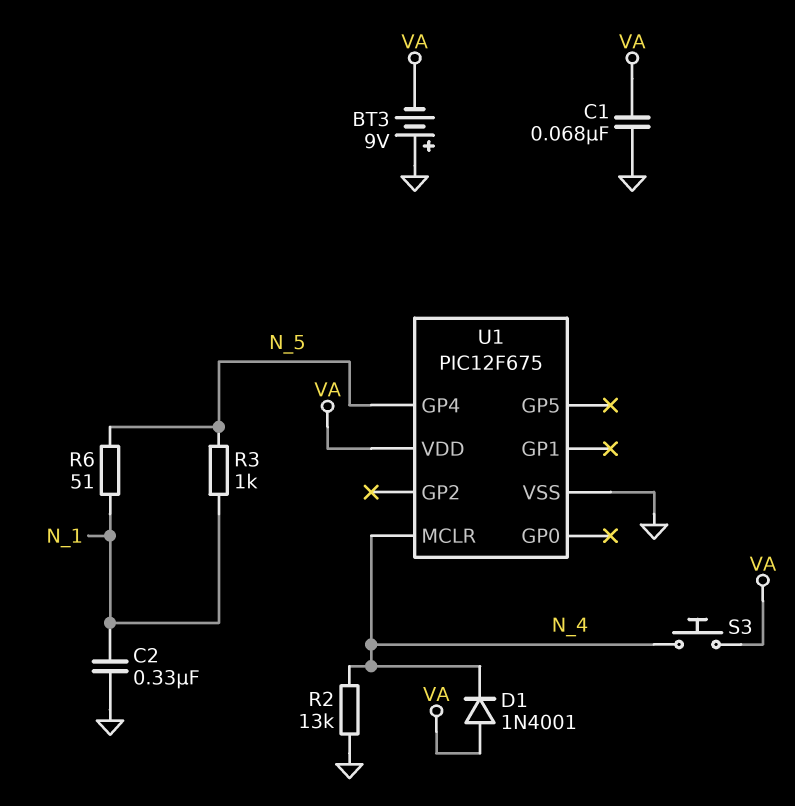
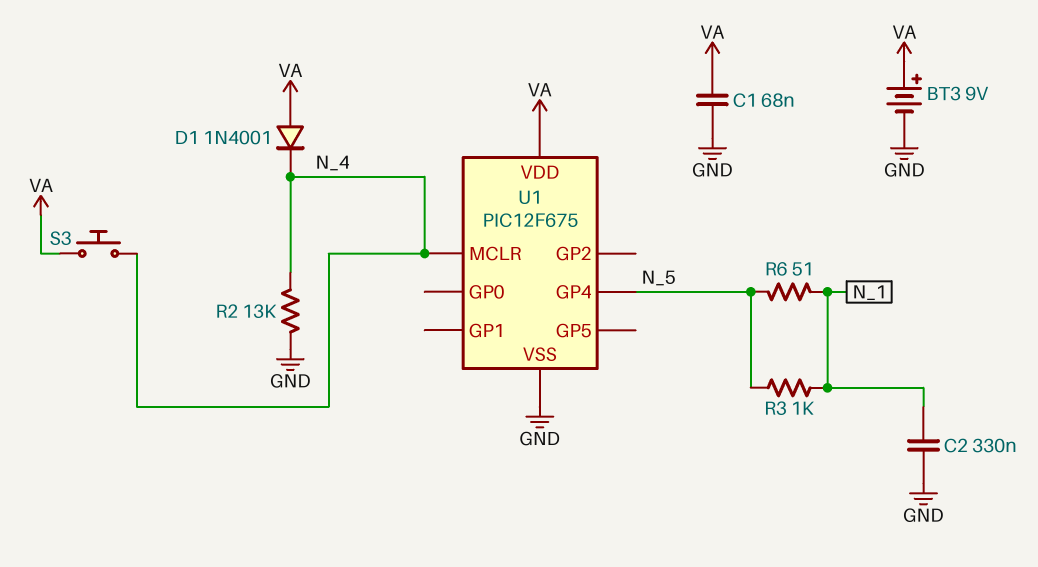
BT3: 9V (plus GND, minus VA) -> 9V (plus VA, minus GND)

